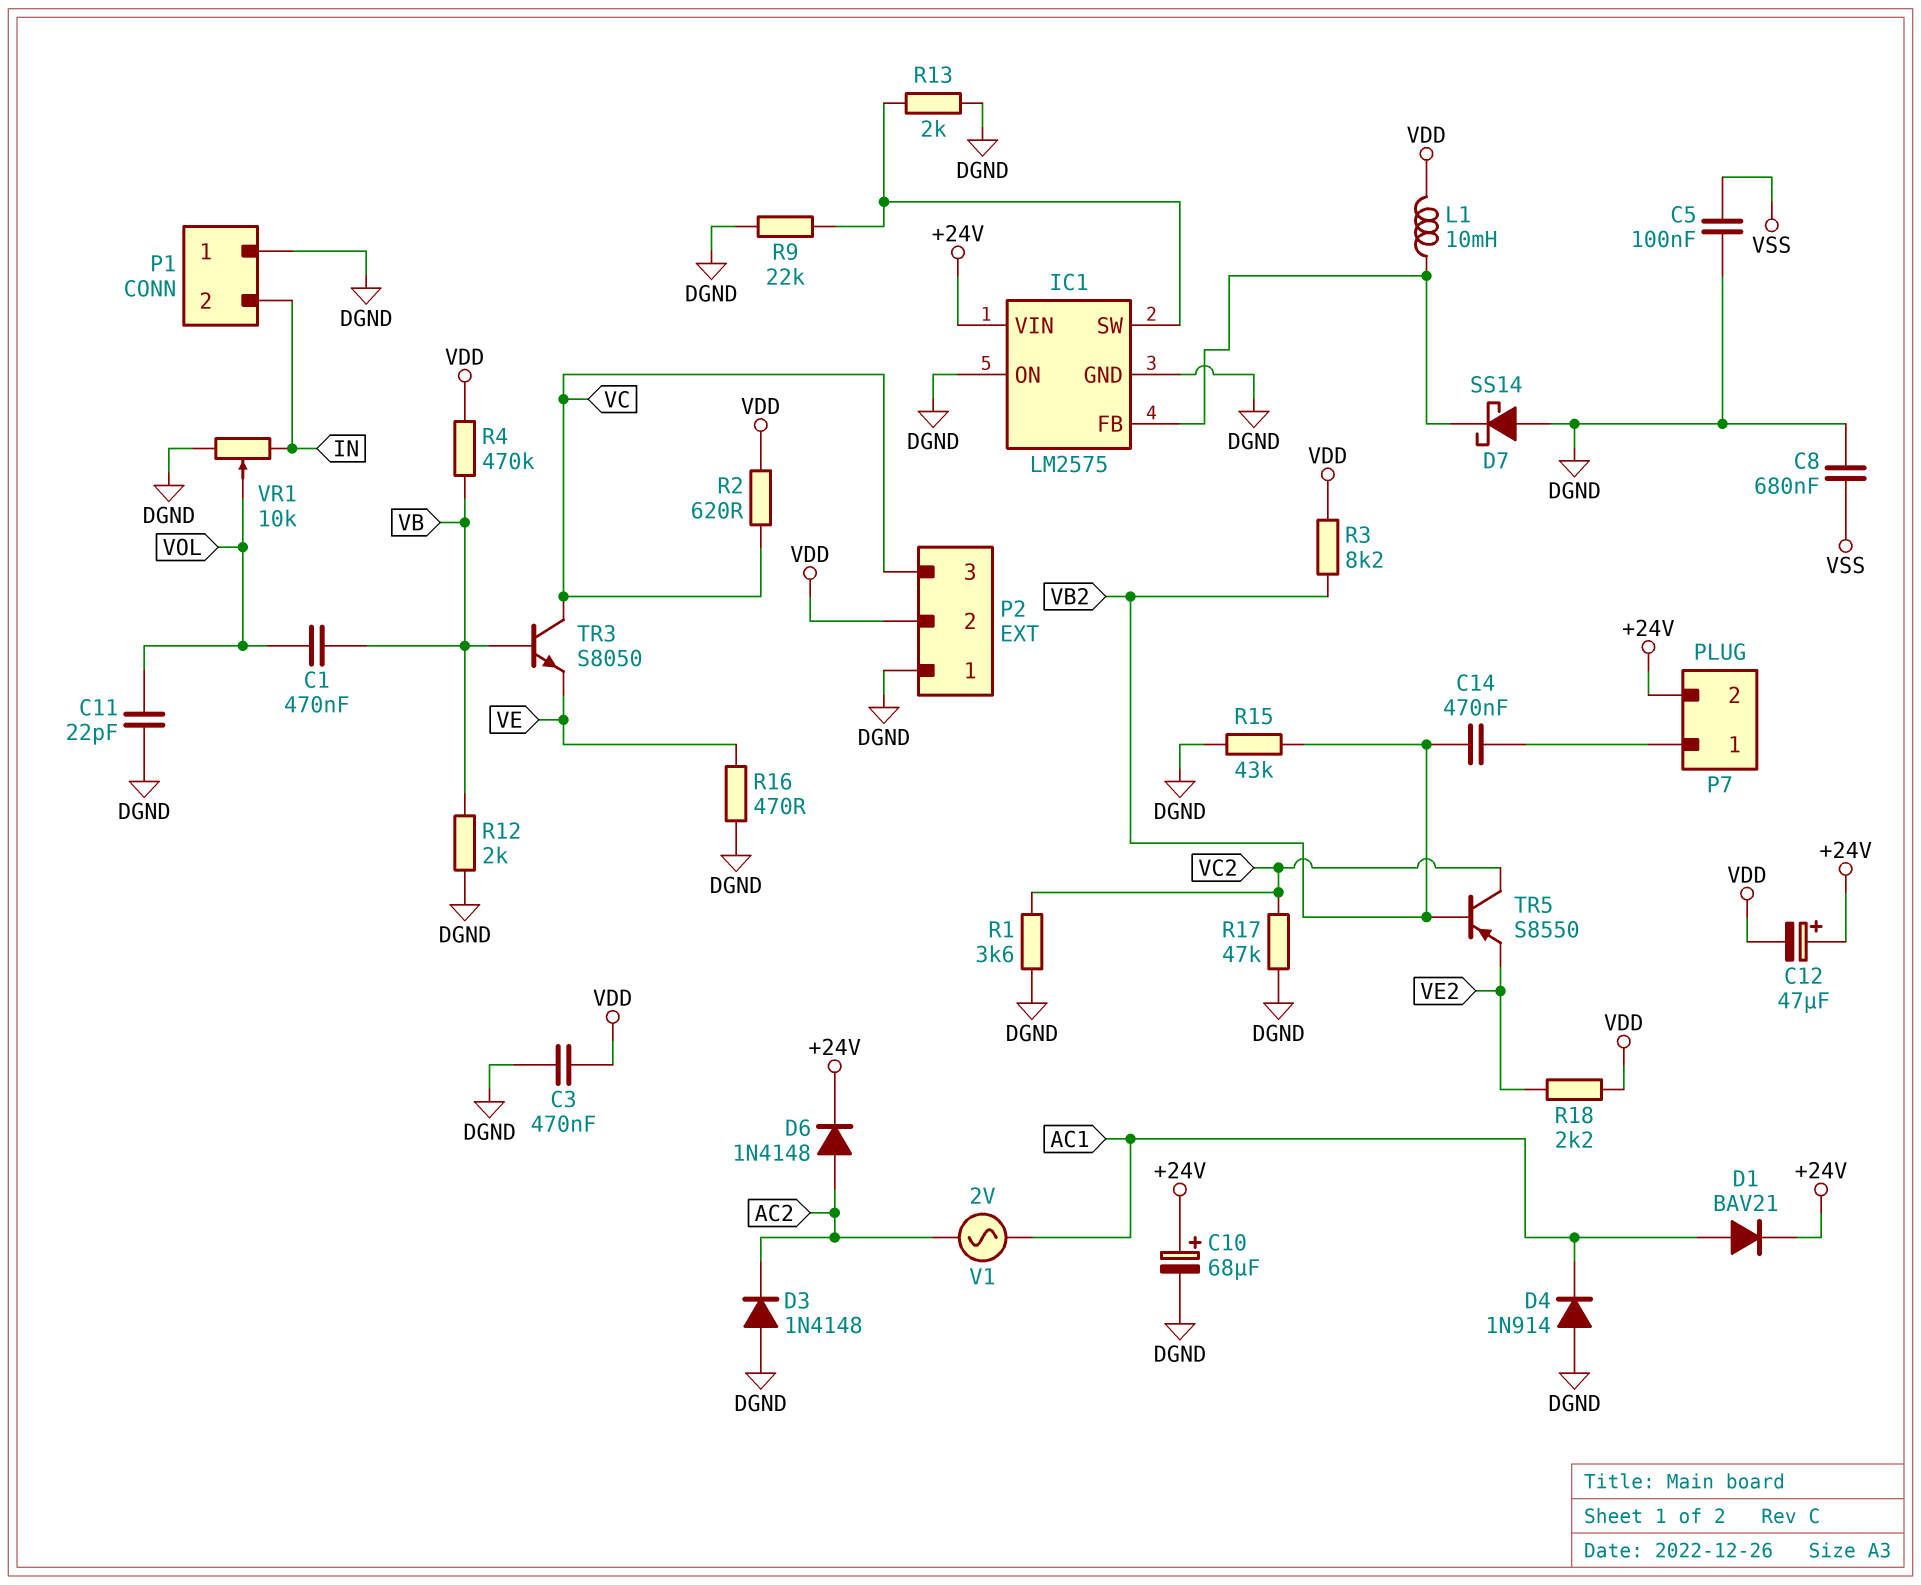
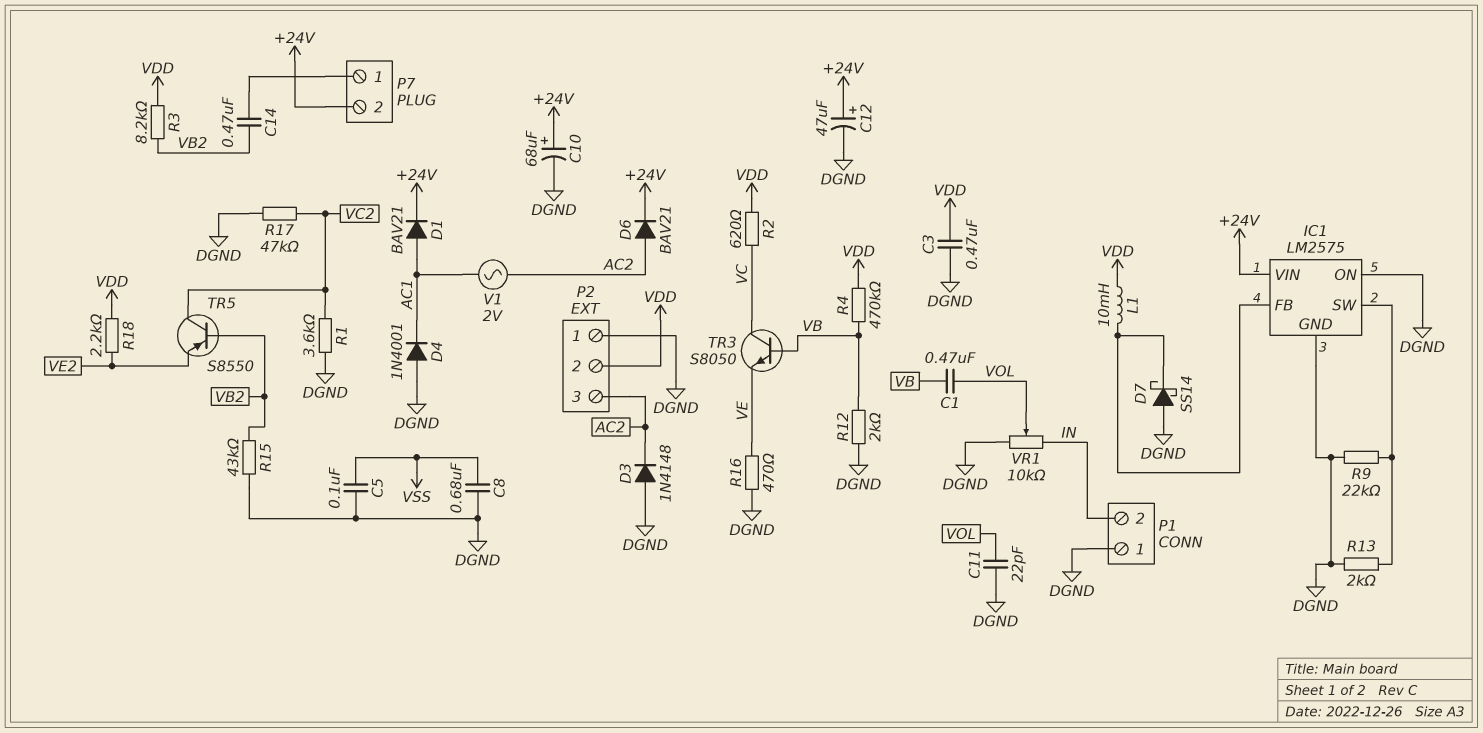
C12: 47uF (plus +24V, minus VDD) -> 47uF (plus +24V, minus DGND)
D4: diode 1N914 (A DGND, K AC1) -> diode 1N4001 (A DGND, K AC1)
D6: diode 1N4148 (A AC2, K +24V) -> diode BAV21 (A AC2, K +24V)
P2 pin 3: VC -> AC2

